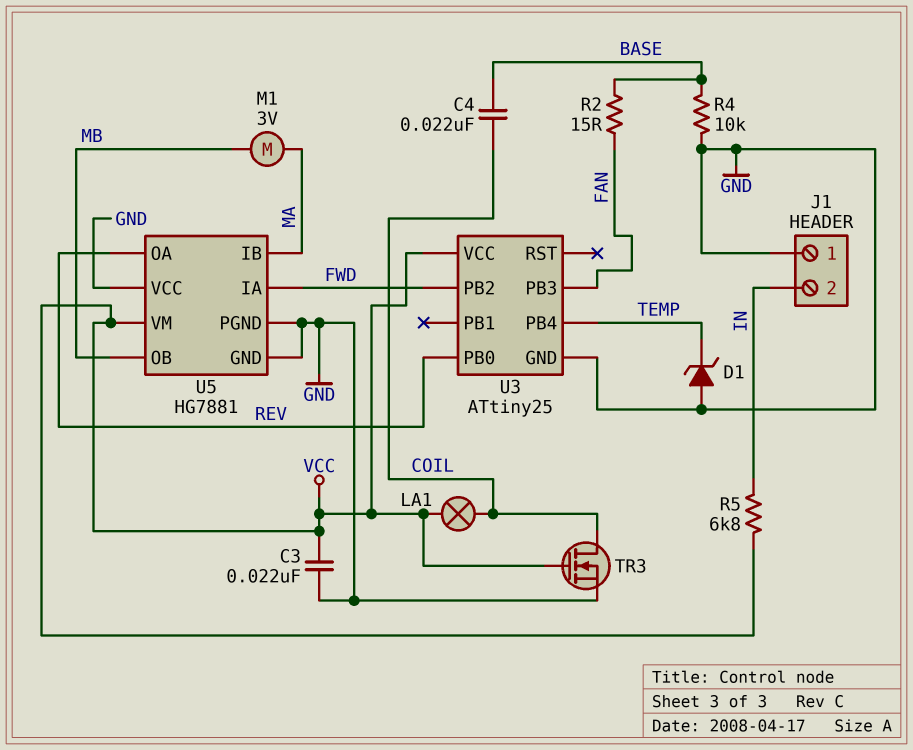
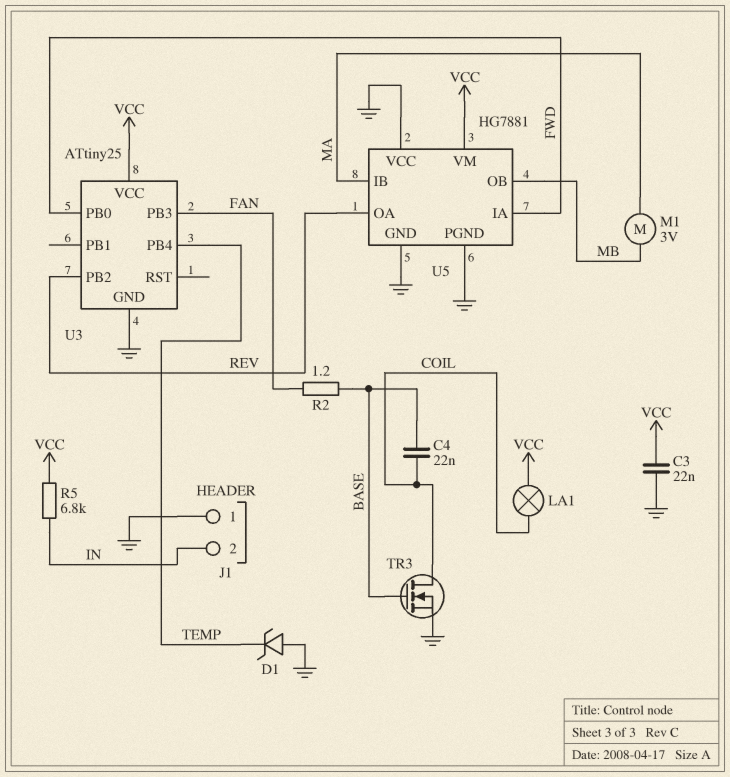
R2: 15 (BASE, FAN) -> 1.2 (BASE, FAN)
R4: 10k (BASE, GND) -> none
TR3: NMOS (G VCC, D COIL, S GND) -> NMOS (G BASE, D COIL, S GND)
U3 pin PB0: REV -> FWD
U3 pin PB2: FWD -> REV

